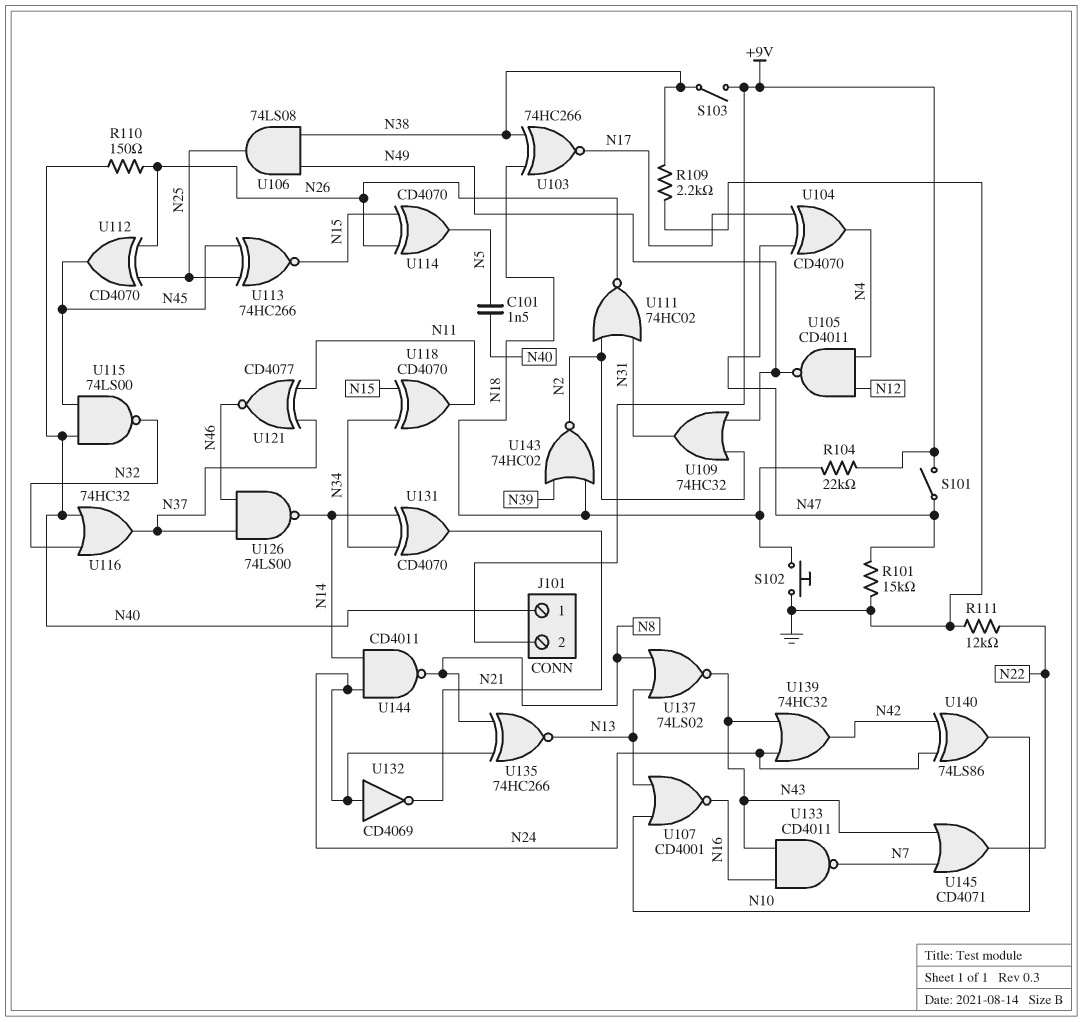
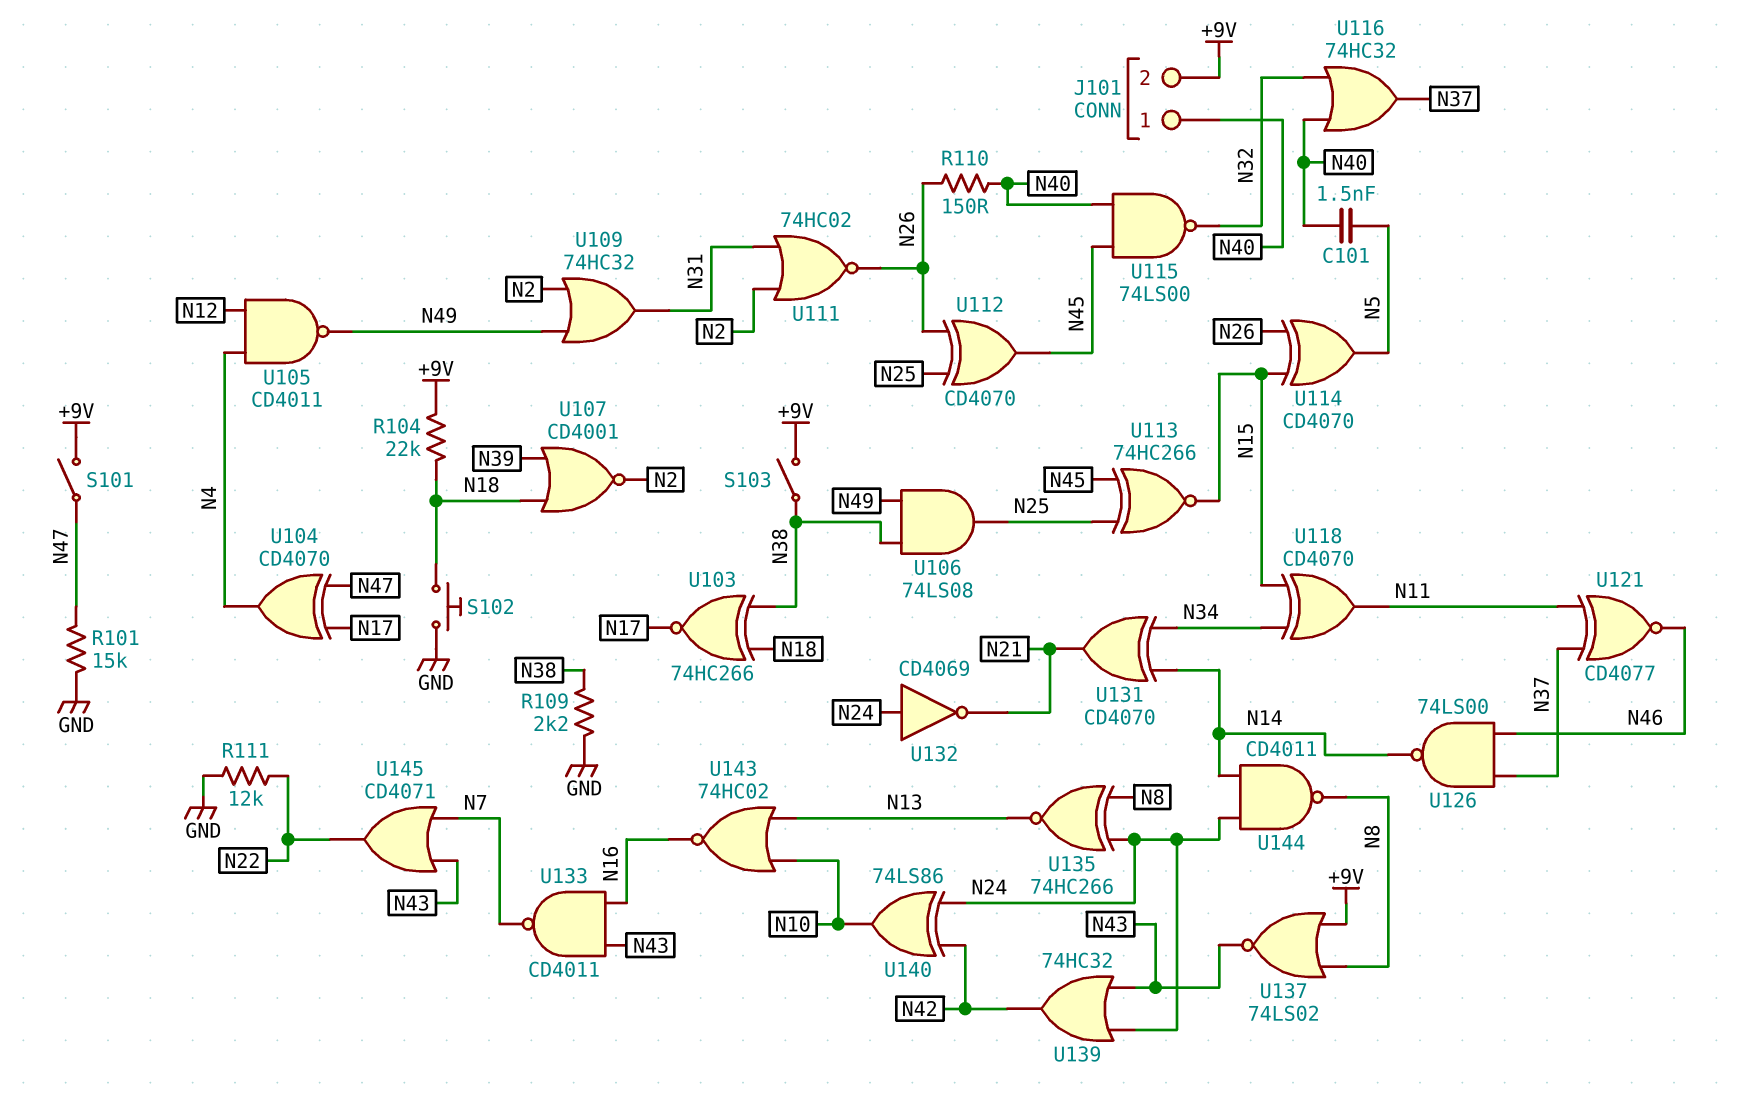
U107: NOR CD4001 (in N10, in N13, out N16) -> NOR CD4001 (in N18, in N39, out N2)
U137: NOR 74LS02 (in N8, in N13, out N43) -> NOR 74LS02 (in +9V, in N8, out N43)
U143: NOR 74HC02 (in N18, in N39, out N2) -> NOR 74HC02 (in N10, in N13, out N16)

